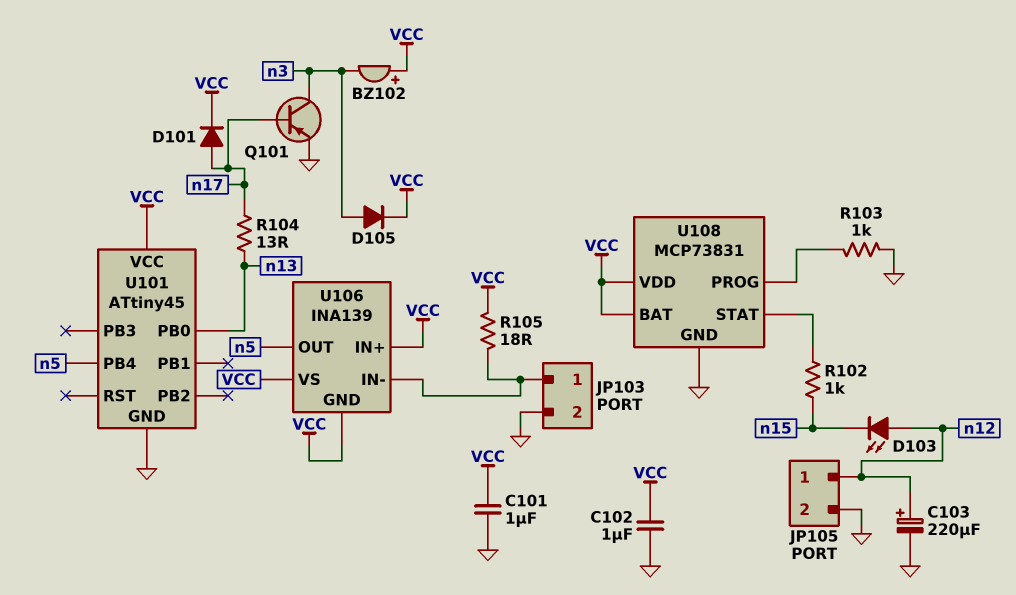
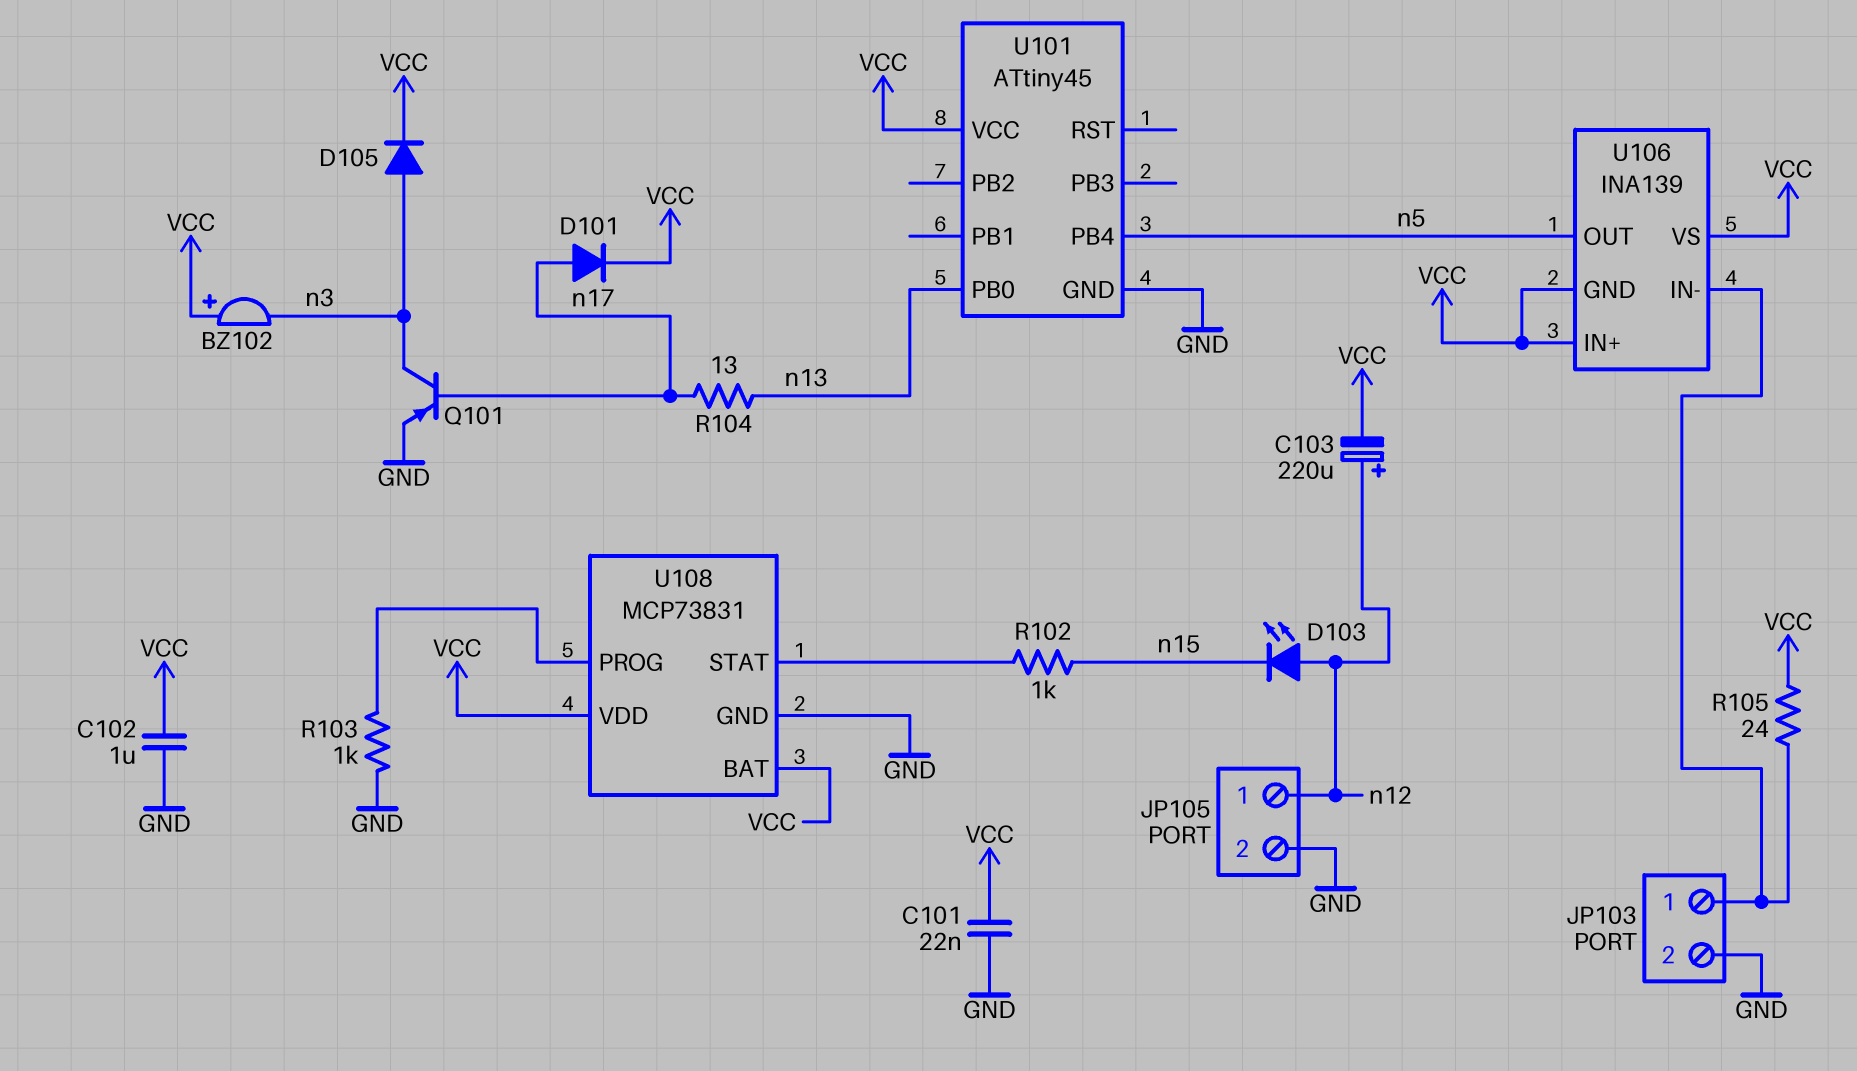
C101: 1uF (GND, VCC) -> 22nF (GND, VCC)
C103: 220uF (plus n12, minus GND) -> 220uF (plus n12, minus VCC)
R105: 18 (JP103/1, VCC) -> 24 (JP103/1, VCC)

